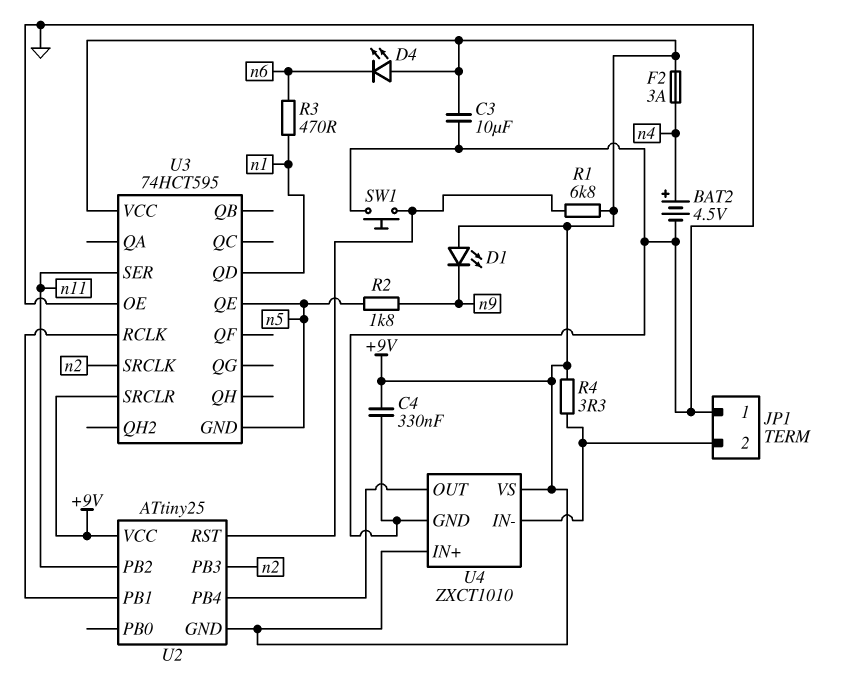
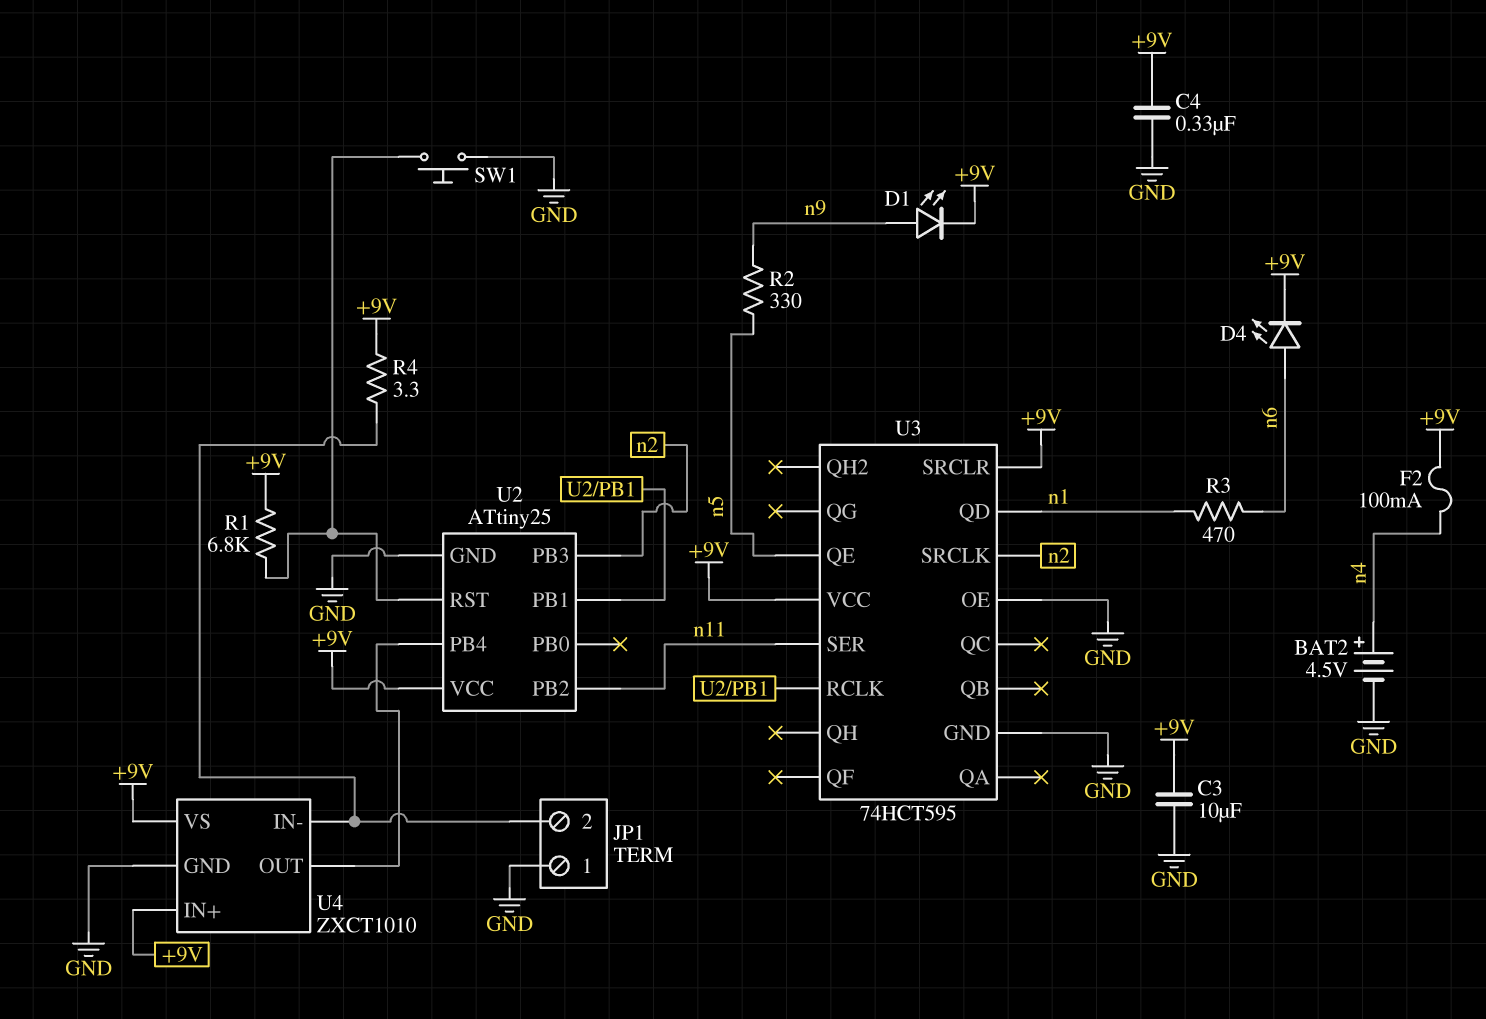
D1: LED (A +9V, K n9) -> LED (A n9, K +9V)
D4: LED (A +9V, K n6) -> LED (A n6, K +9V)
F2: 3A (+9V, n4) -> 100mA (+9V, n4)
R2: 1.8k (n5, n9) -> 330 (n5, n9)
U2 pin GND: +9V -> GND
U3 pin GND: n5 -> GND

